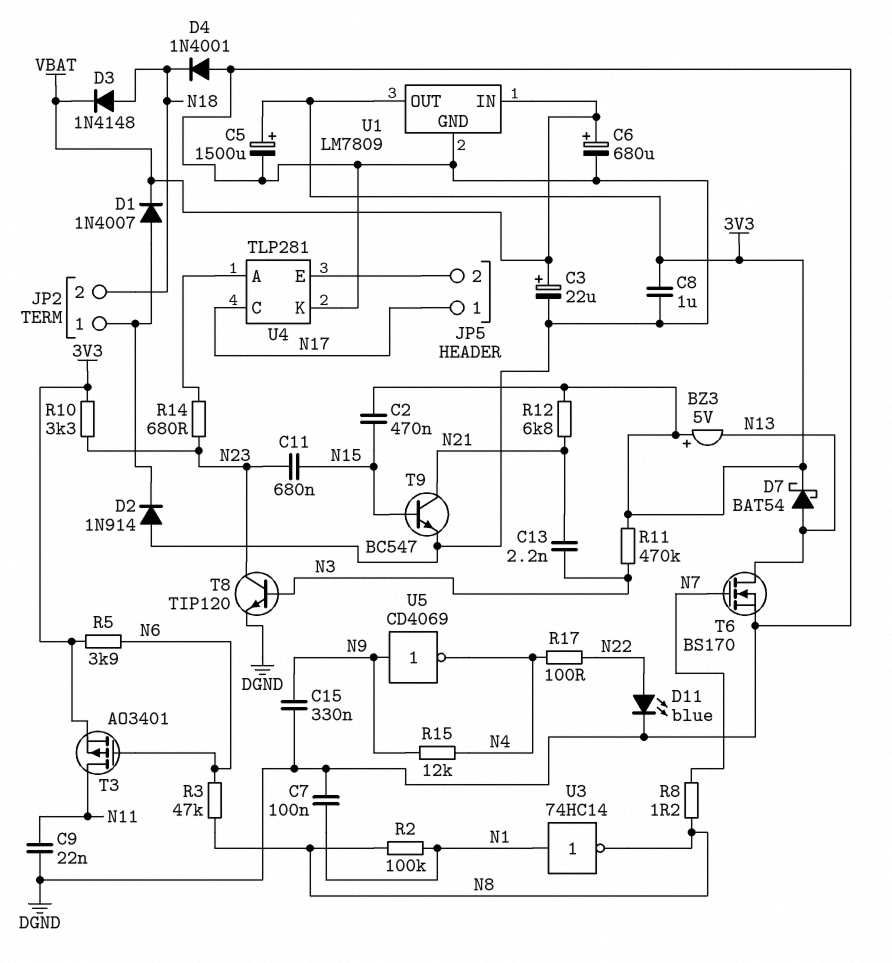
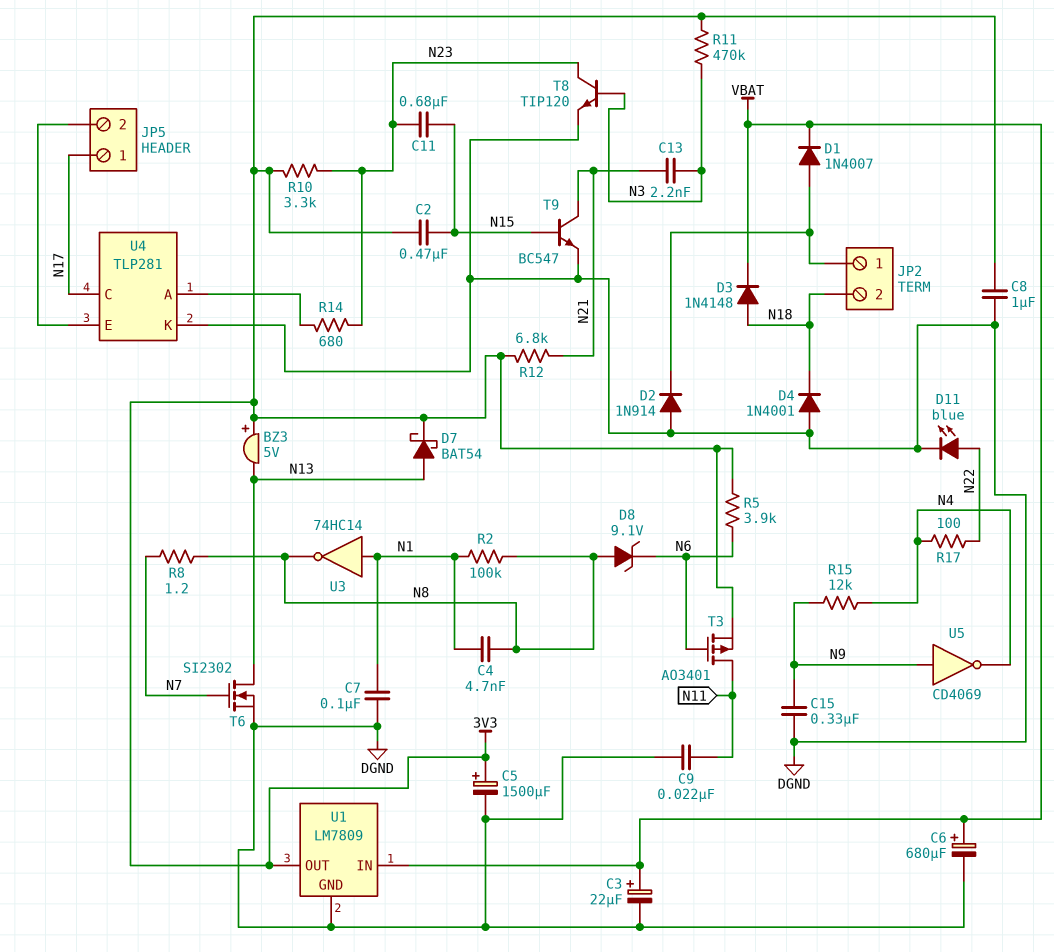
C4: none -> 4.7nF (N1, N8)
D8: none -> zener 9.1V (A N8, K N6)
R3: 47k (N6, N8) -> none
T6: NMOS BS170 (G N7, D N13, S DGND) -> NMOS SI2302 (G N7, D N13, S DGND)

